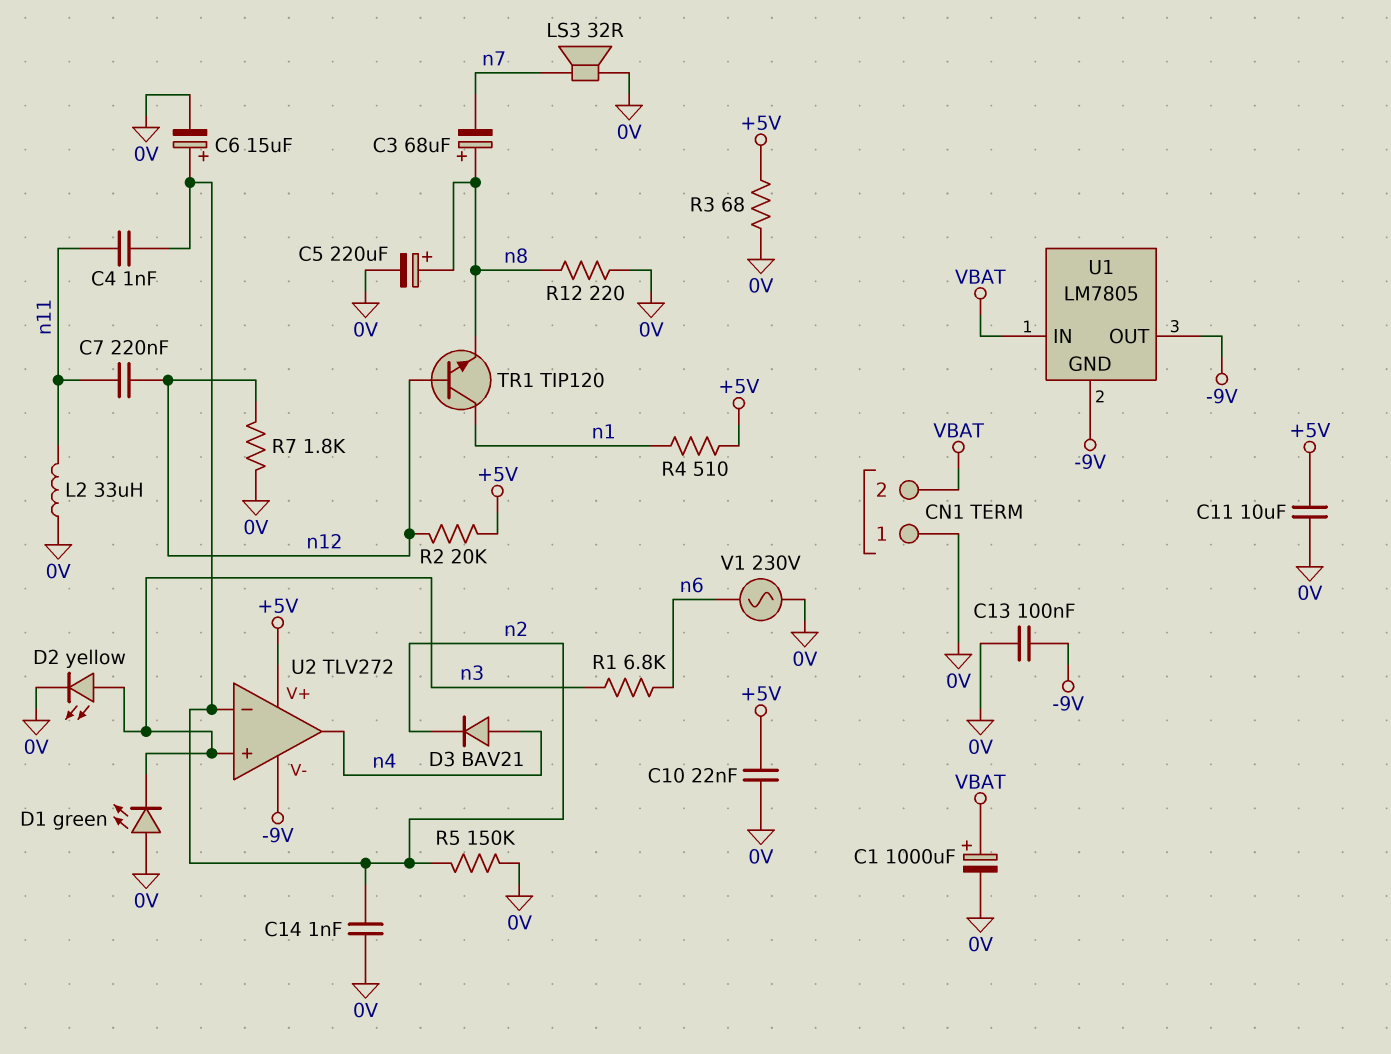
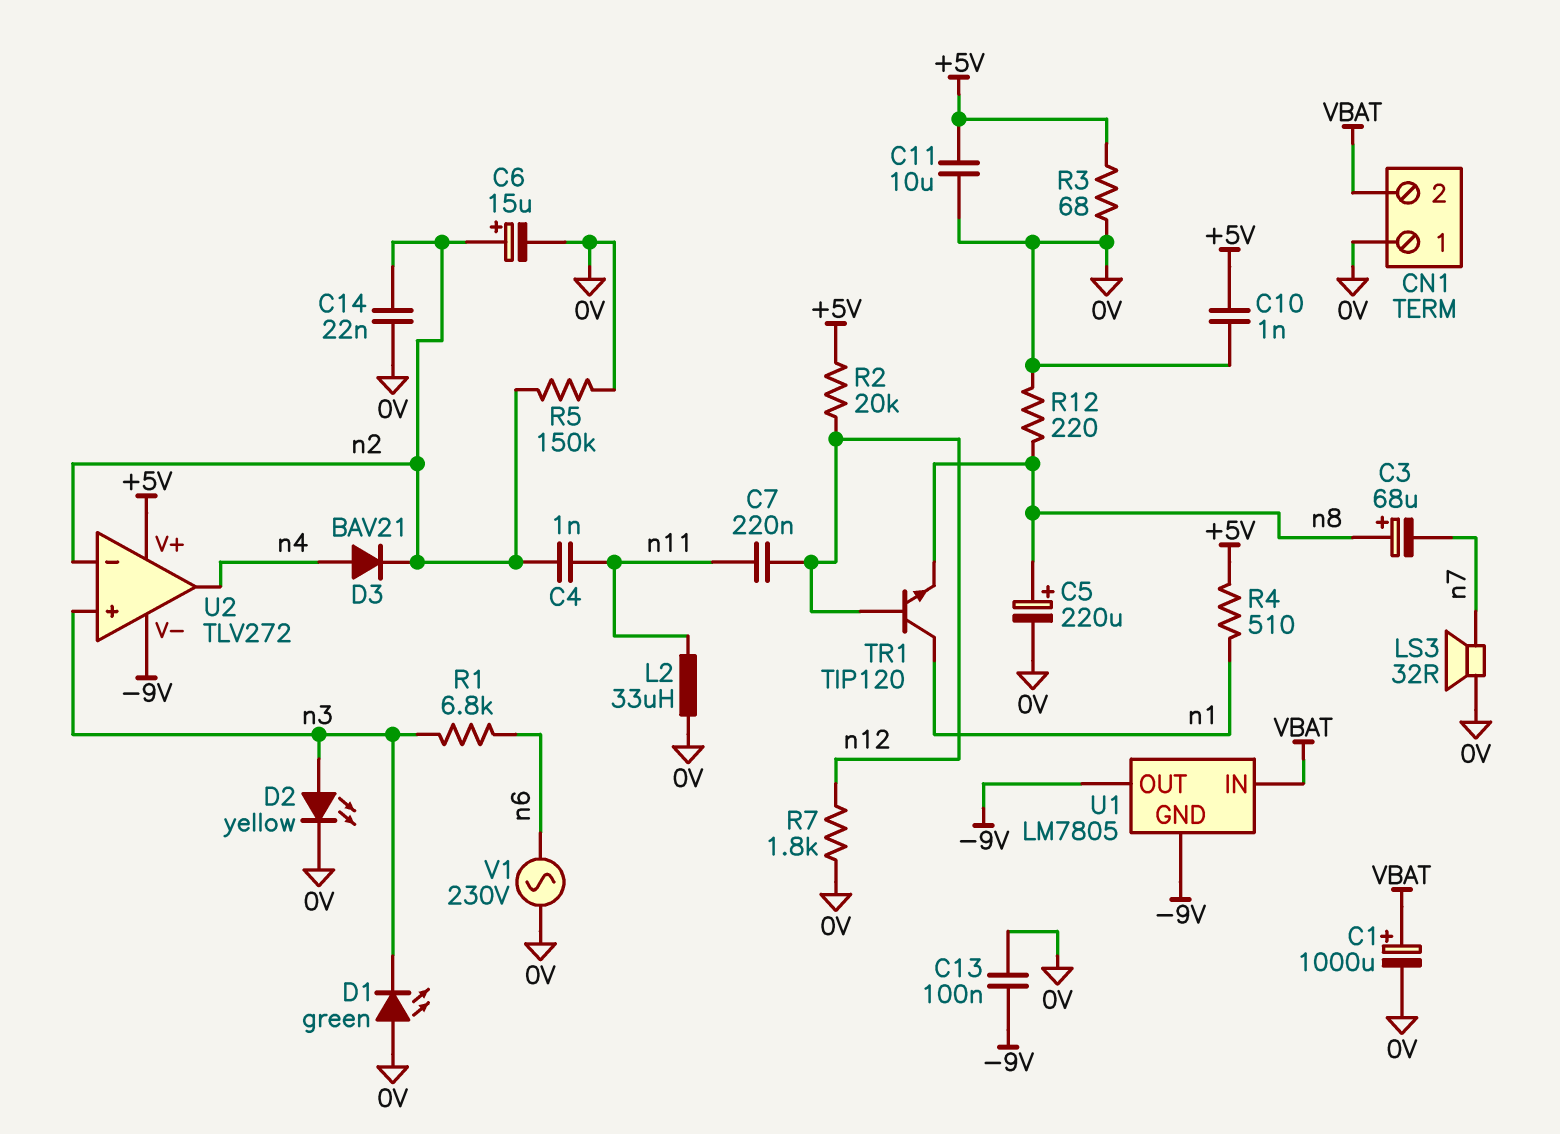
C10: 22nF (+5V, 0V) -> 1nF (+5V, 0V)
C14: 1nF (0V, n2) -> 22nF (0V, n2)

